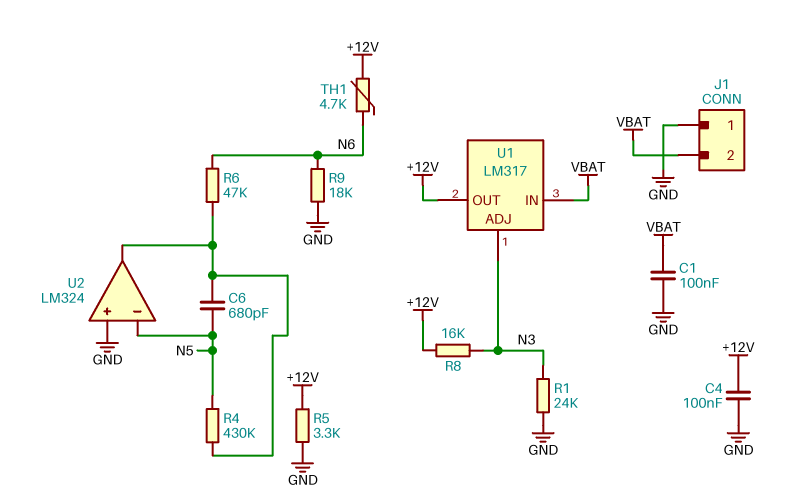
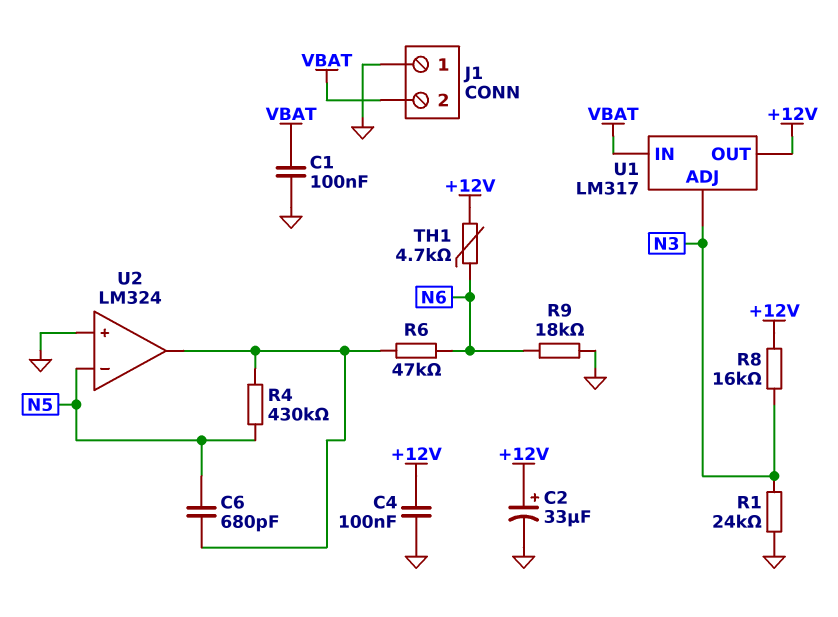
C2: none -> 33uF (plus +12V, minus GND)
R5: 3.3k (+12V, GND) -> none

